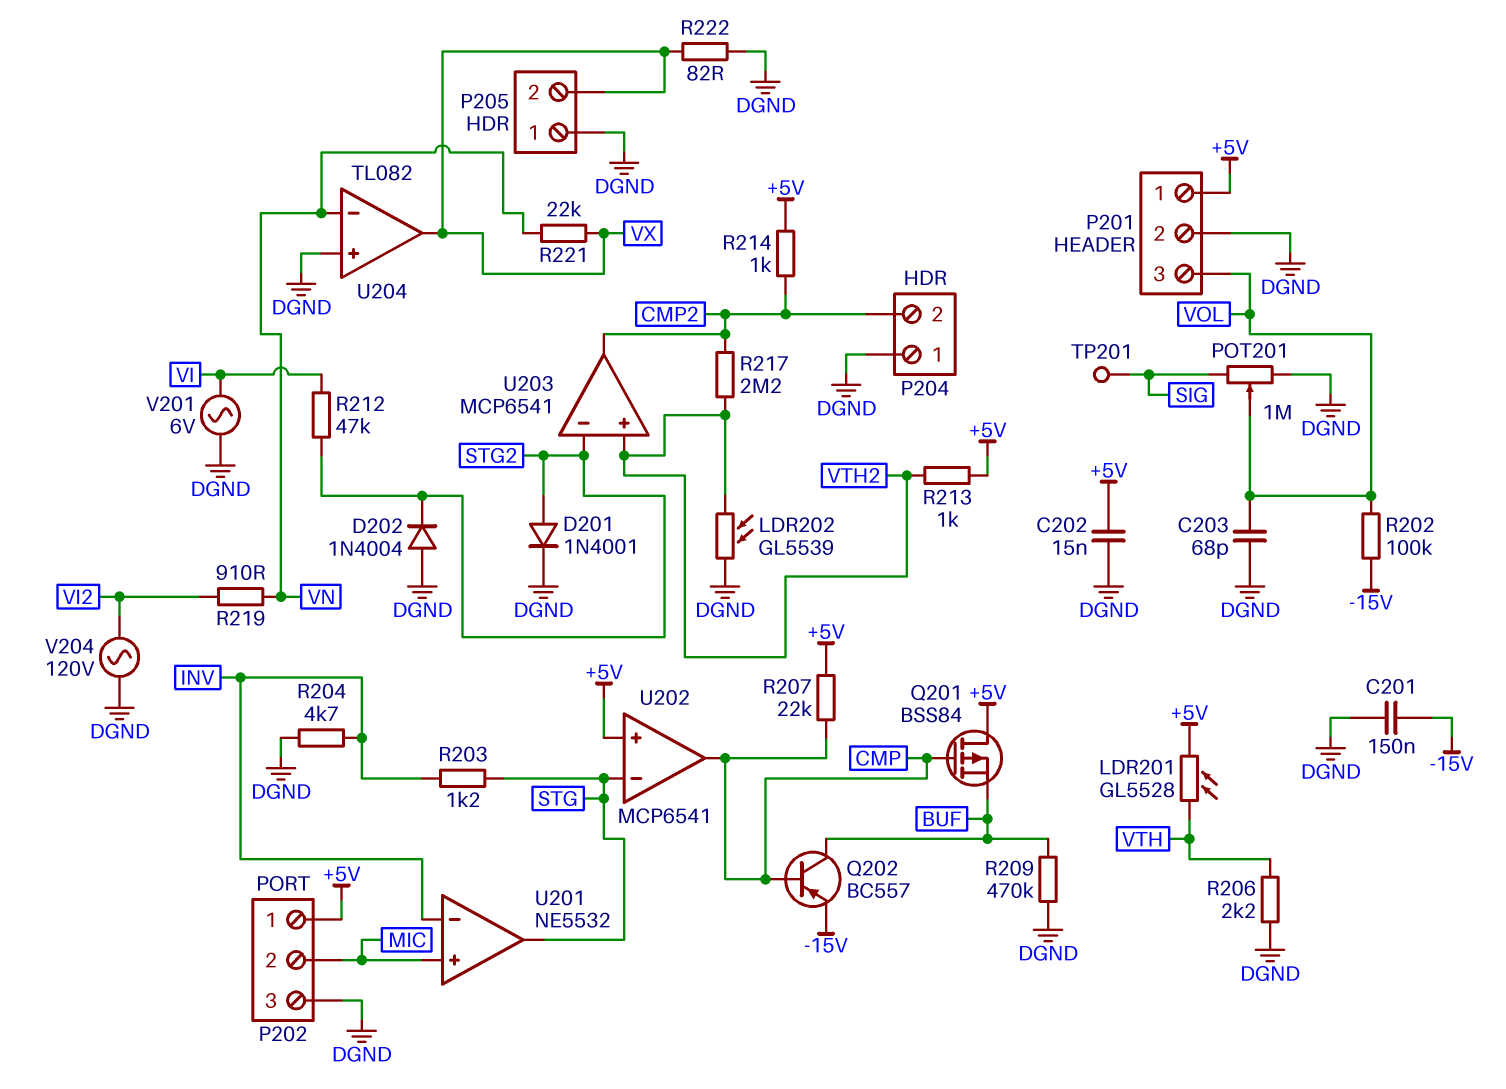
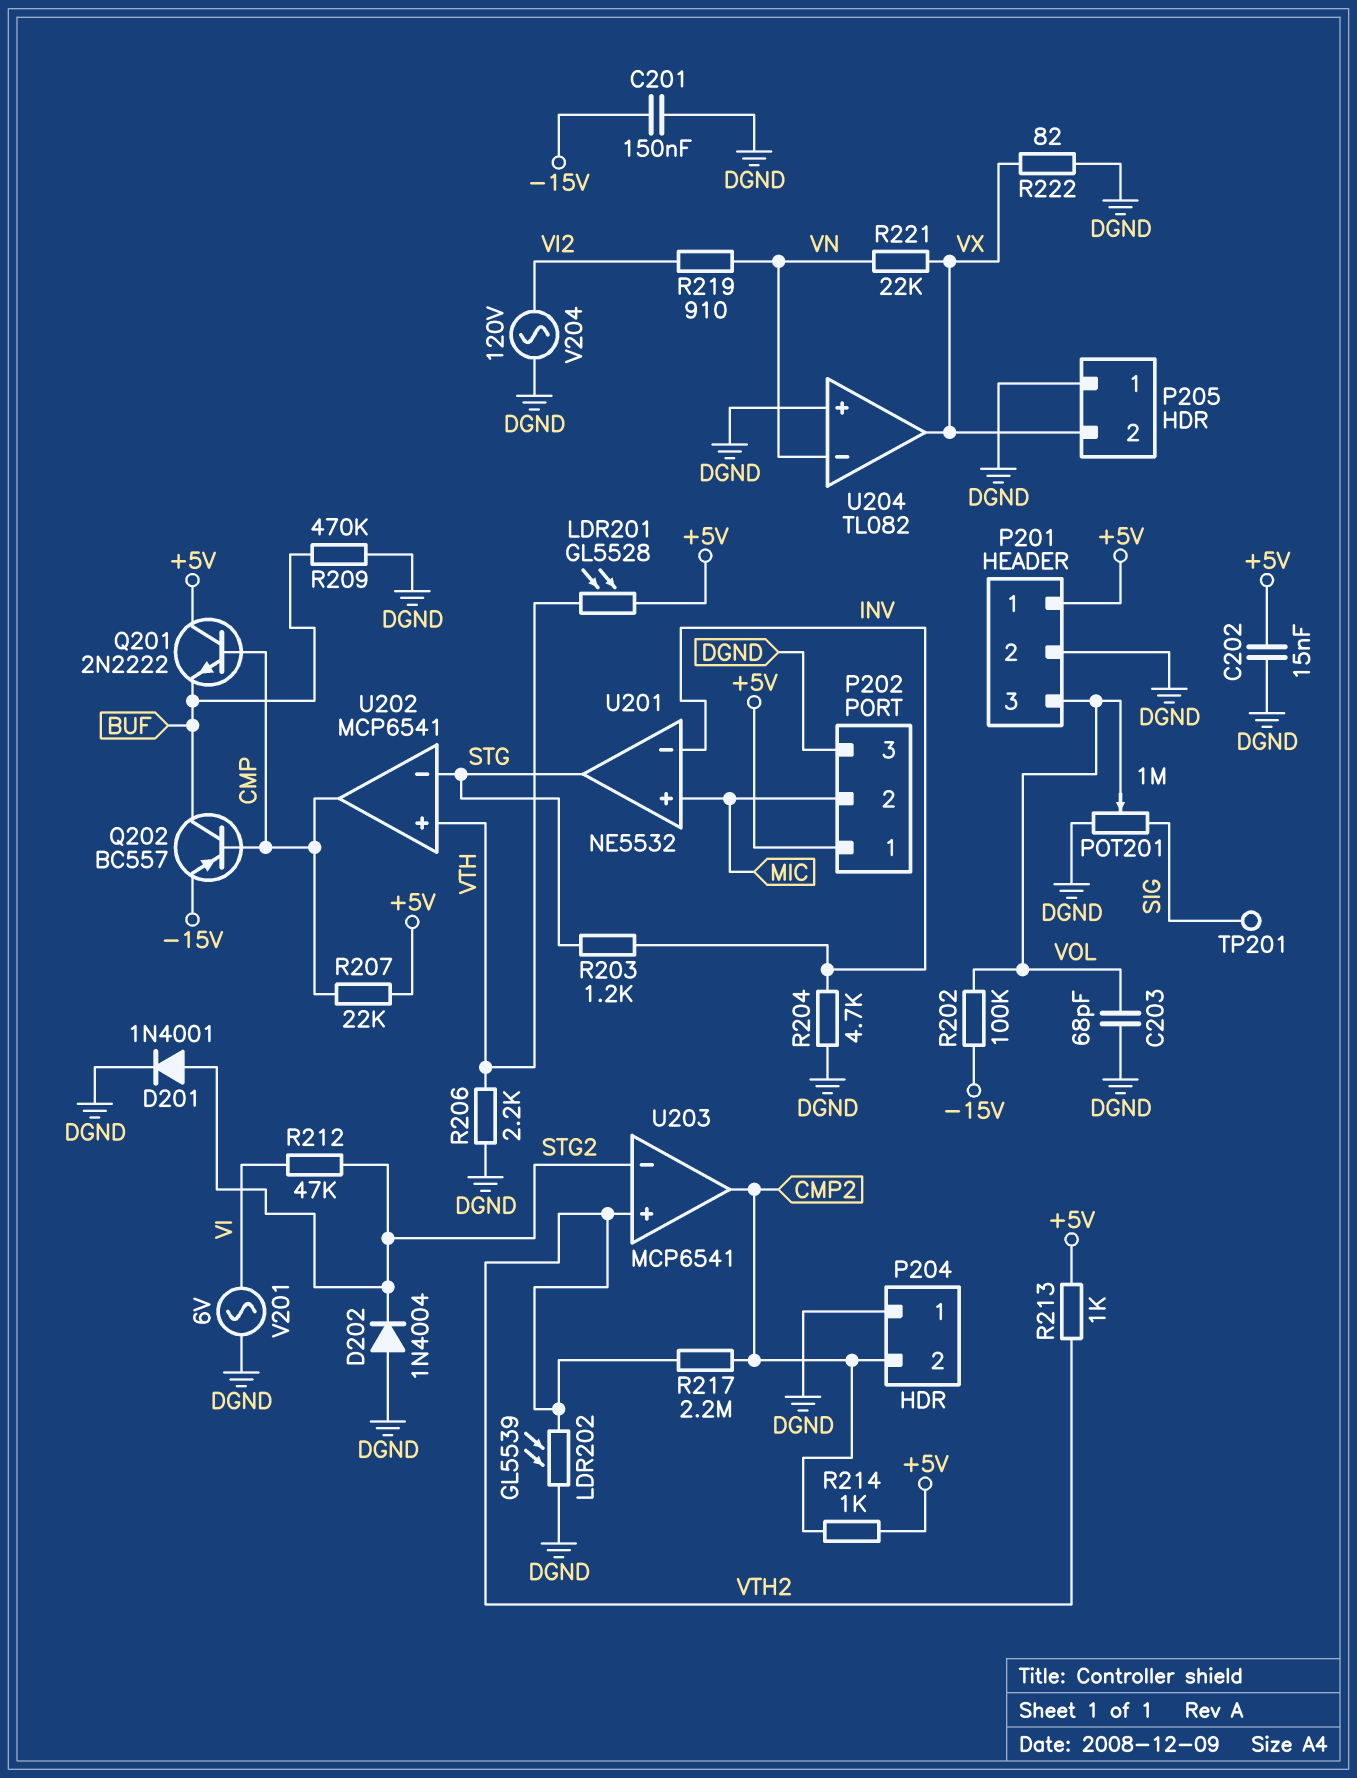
Q201: PMOS BSS84 (G CMP, D +5V, S BUF) -> NPN 2N2222 (B CMP, C +5V, E BUF)
U202 pin in+: +5V -> VTH

